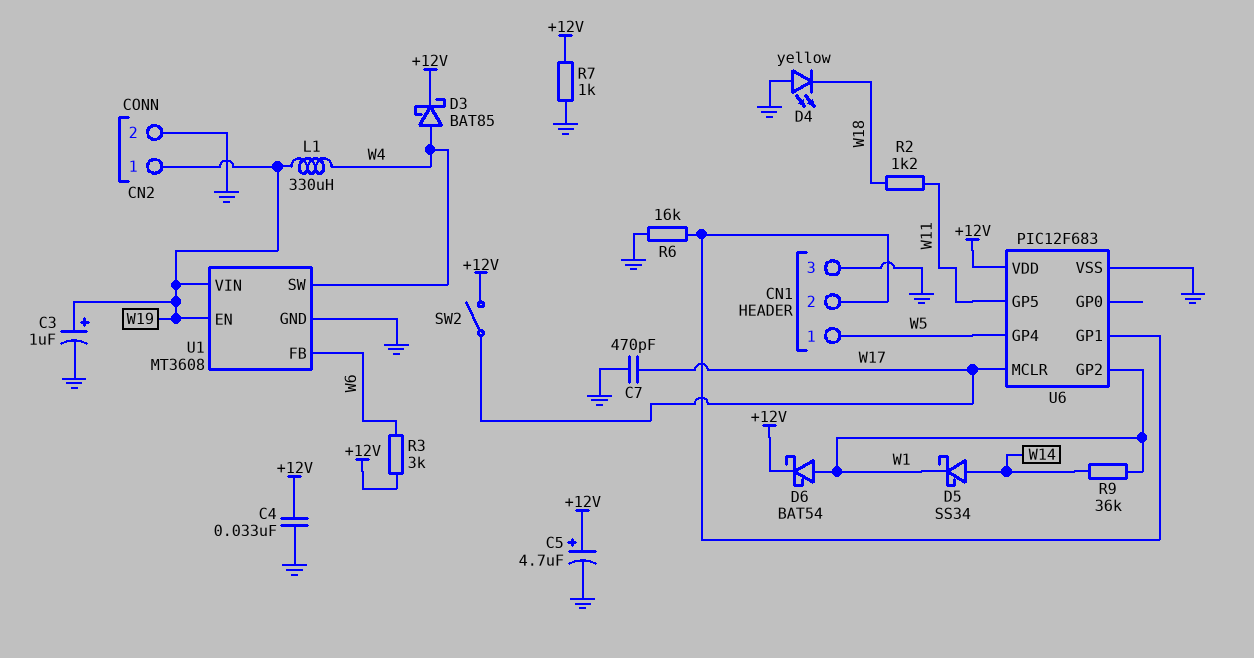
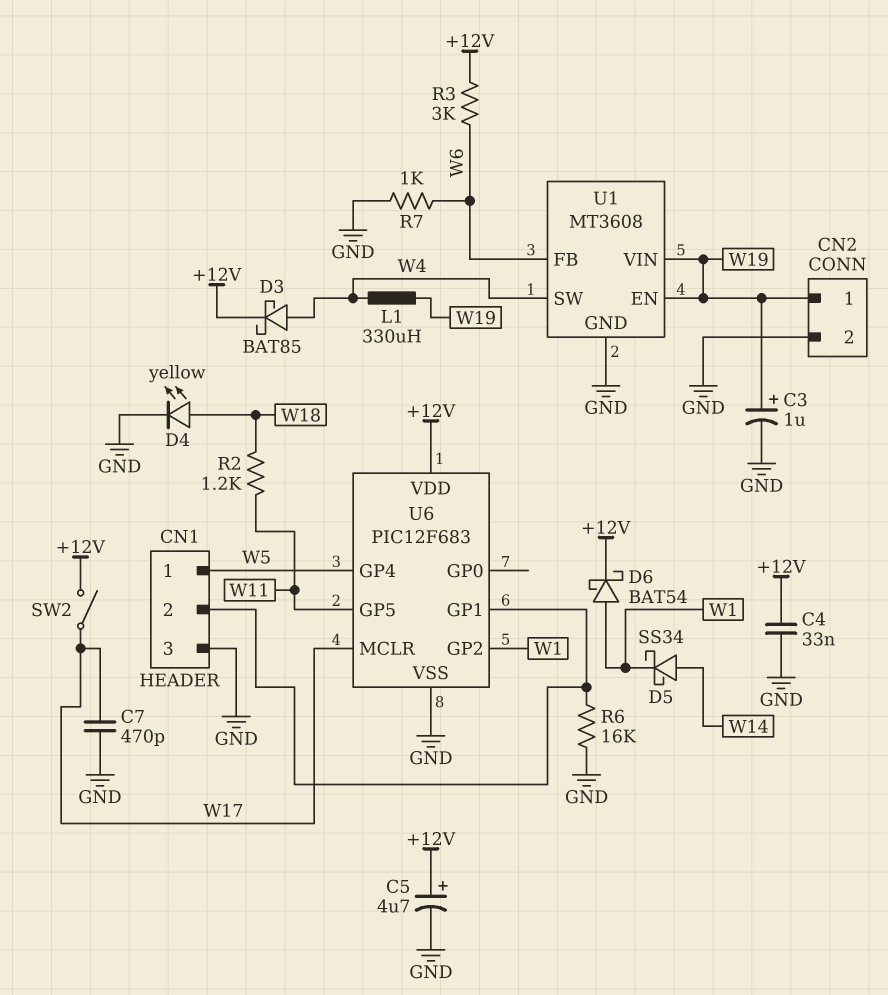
D4: LED yellow (A GND, K W18) -> LED yellow (A W18, K GND)
R7: 1k (+12V, GND) -> 1k (GND, W6)
R9: 36k (W1, W14) -> none

